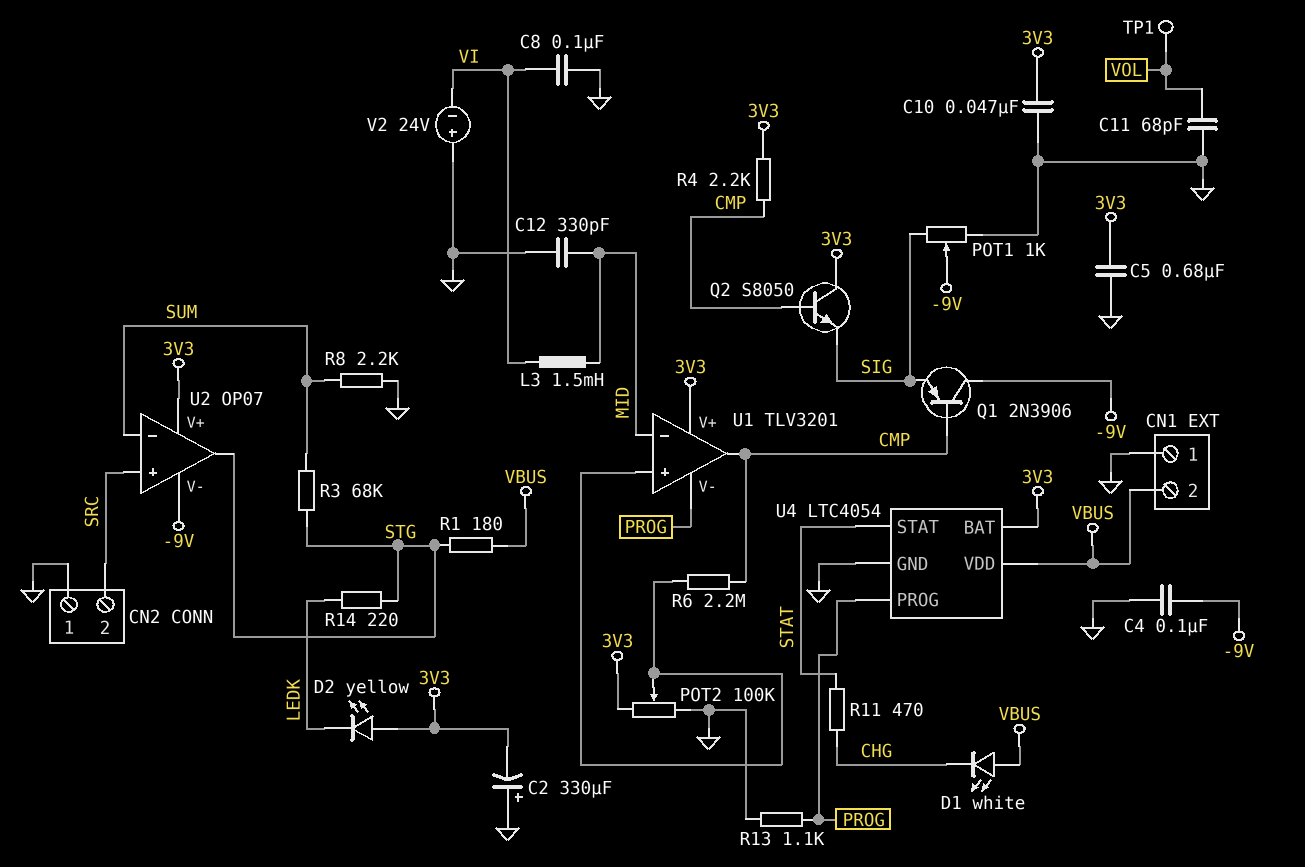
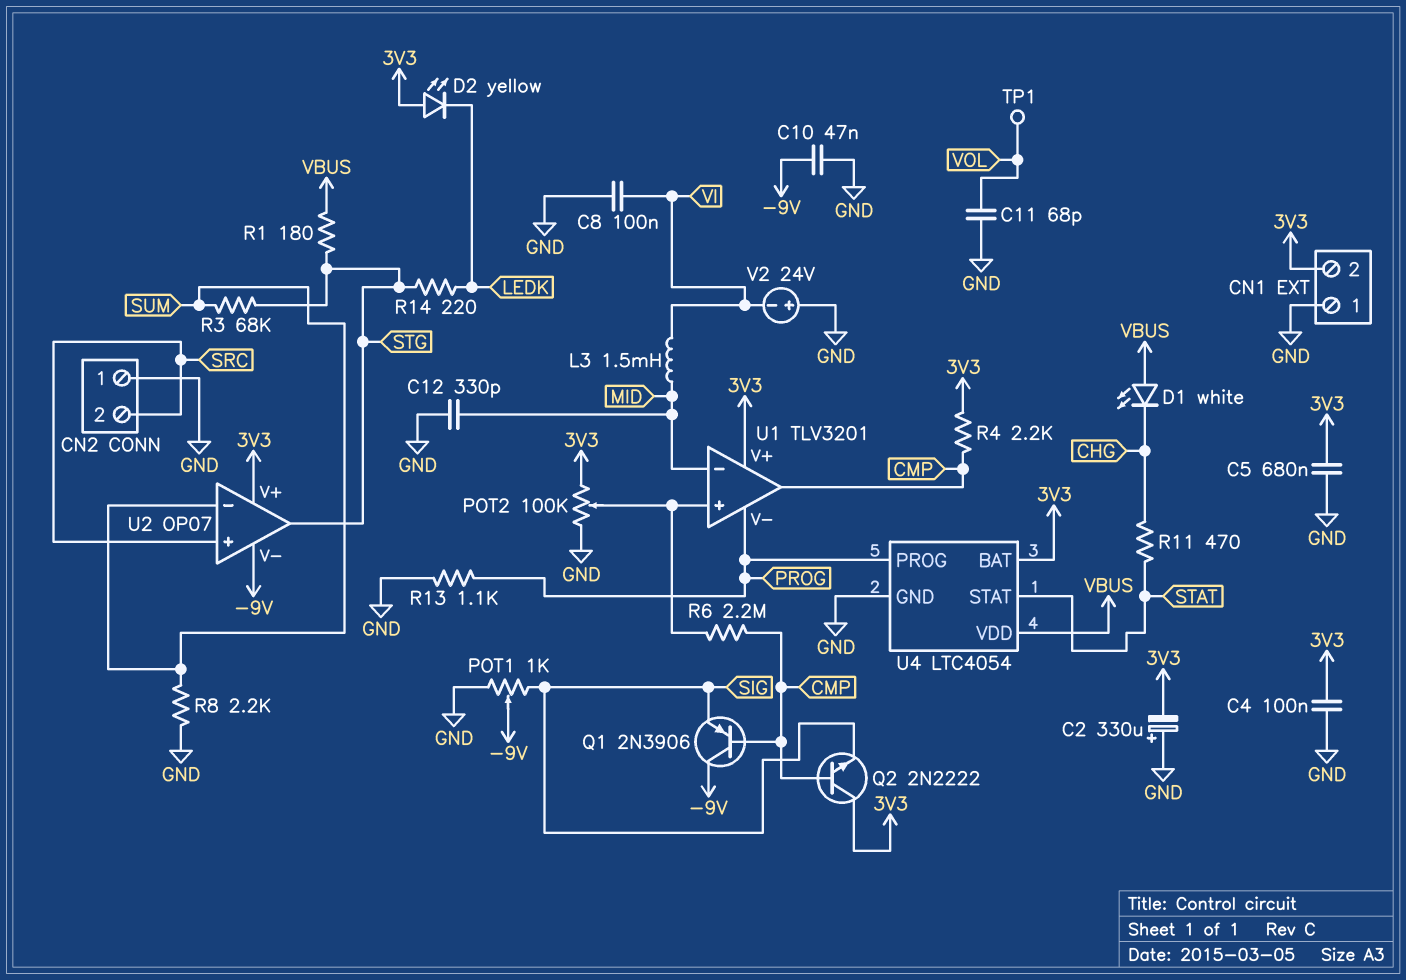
C4: 100nF (-9V, GND) -> 100nF (3V3, GND)
C10: 47nF (3V3, GND) -> 47nF (-9V, GND)
CN1 pin 2: VBUS -> 3V3
Q2: NPN S8050 (B CMP, C 3V3, E SIG) -> NPN 2N2222 (B CMP, C 3V3, E SIG)

